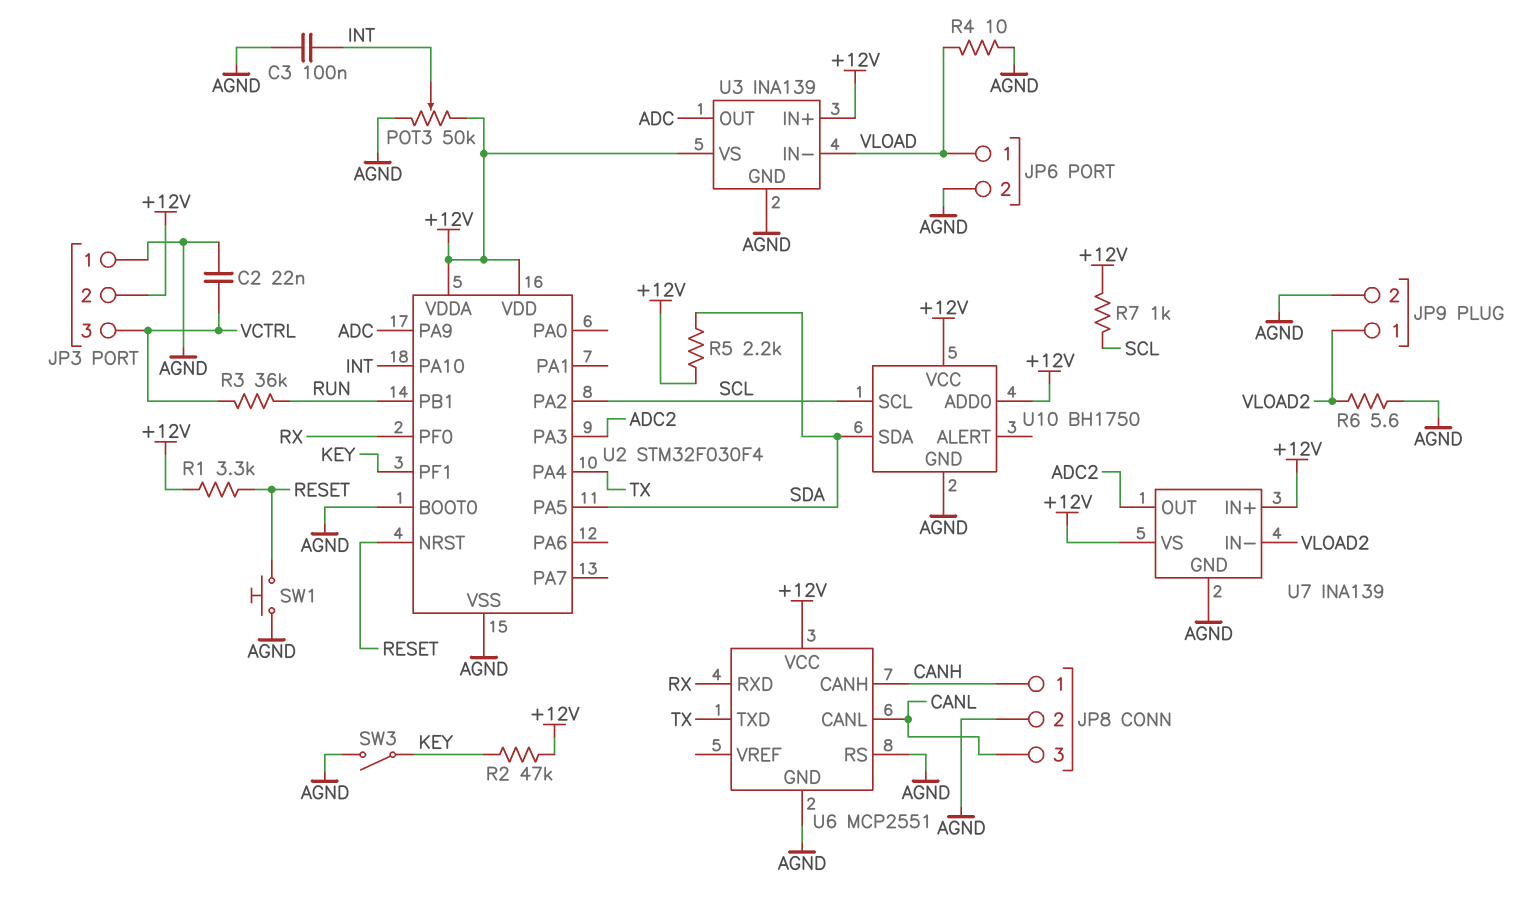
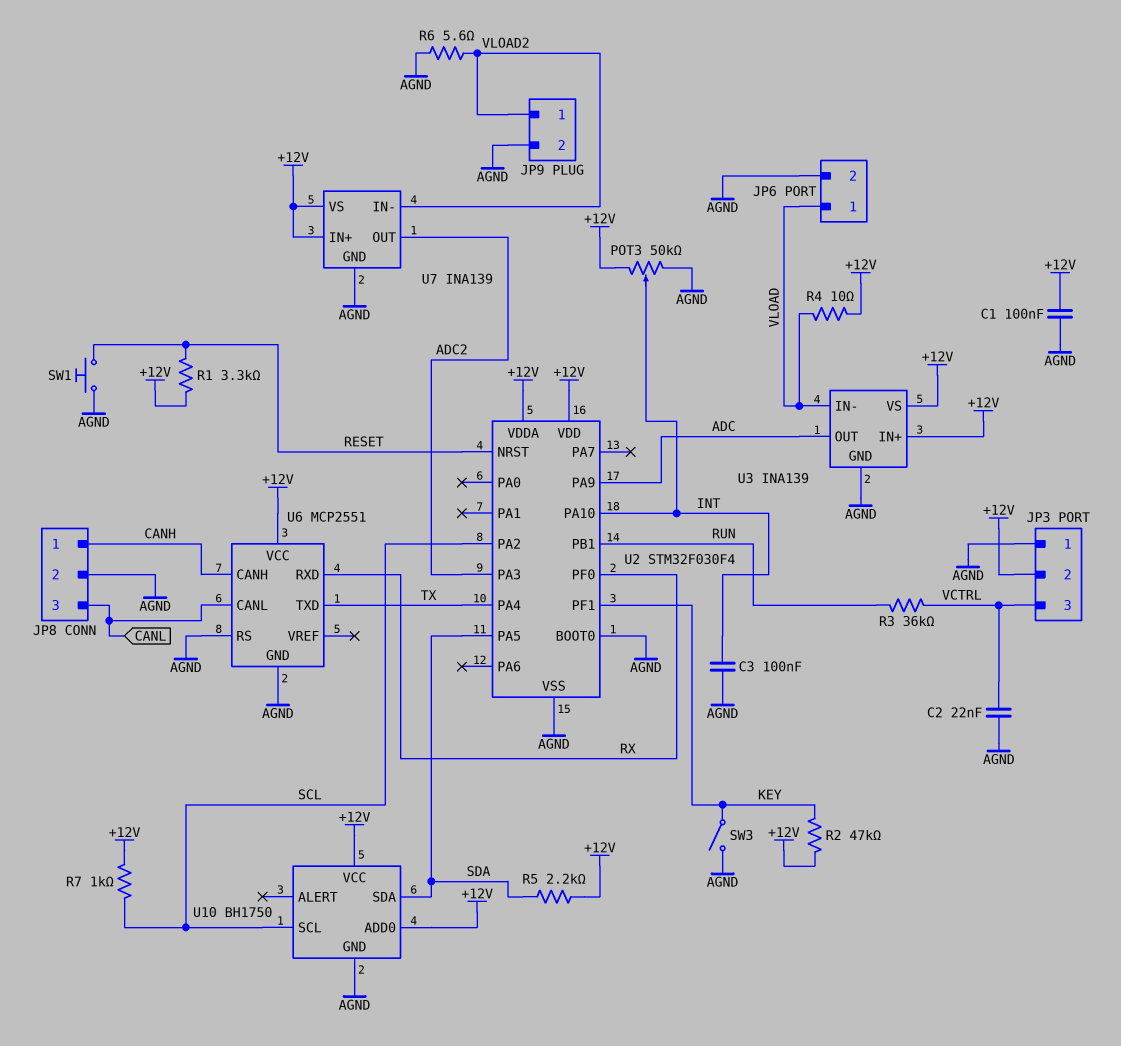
C1: none -> 100nF (+12V, AGND)
R4: 10 (AGND, VLOAD) -> 10 (+12V, VLOAD)

